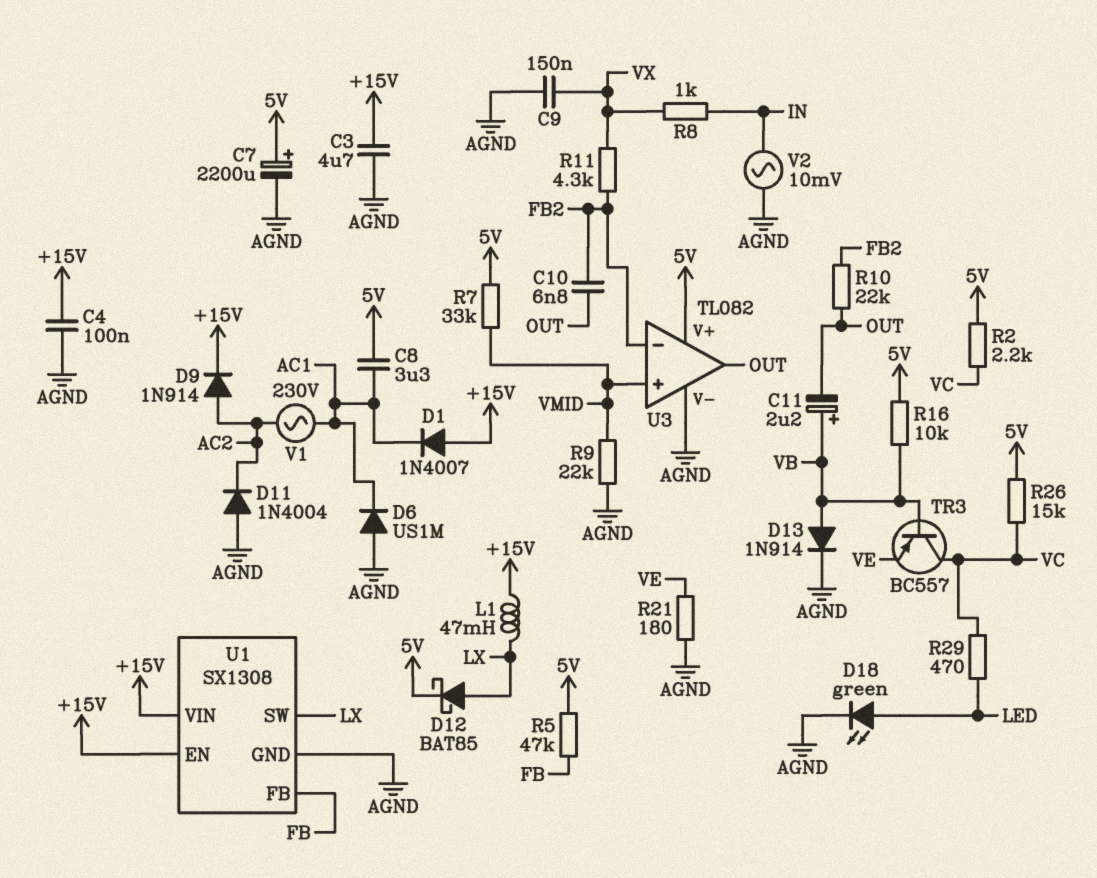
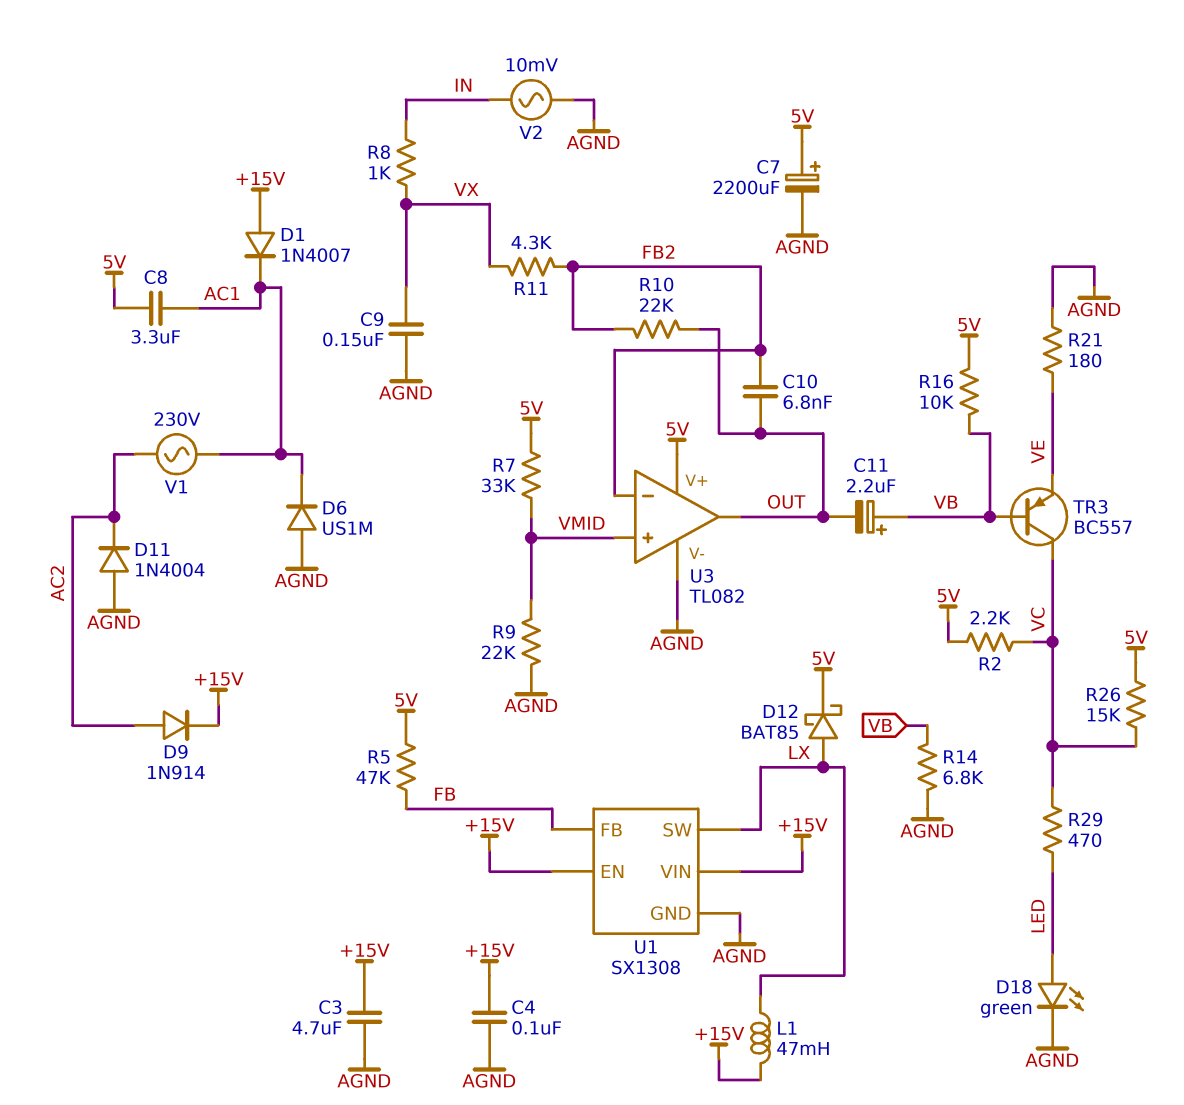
D13: diode 1N914 (A VB, K AGND) -> none
R14: none -> 6.8k (AGND, VB)

